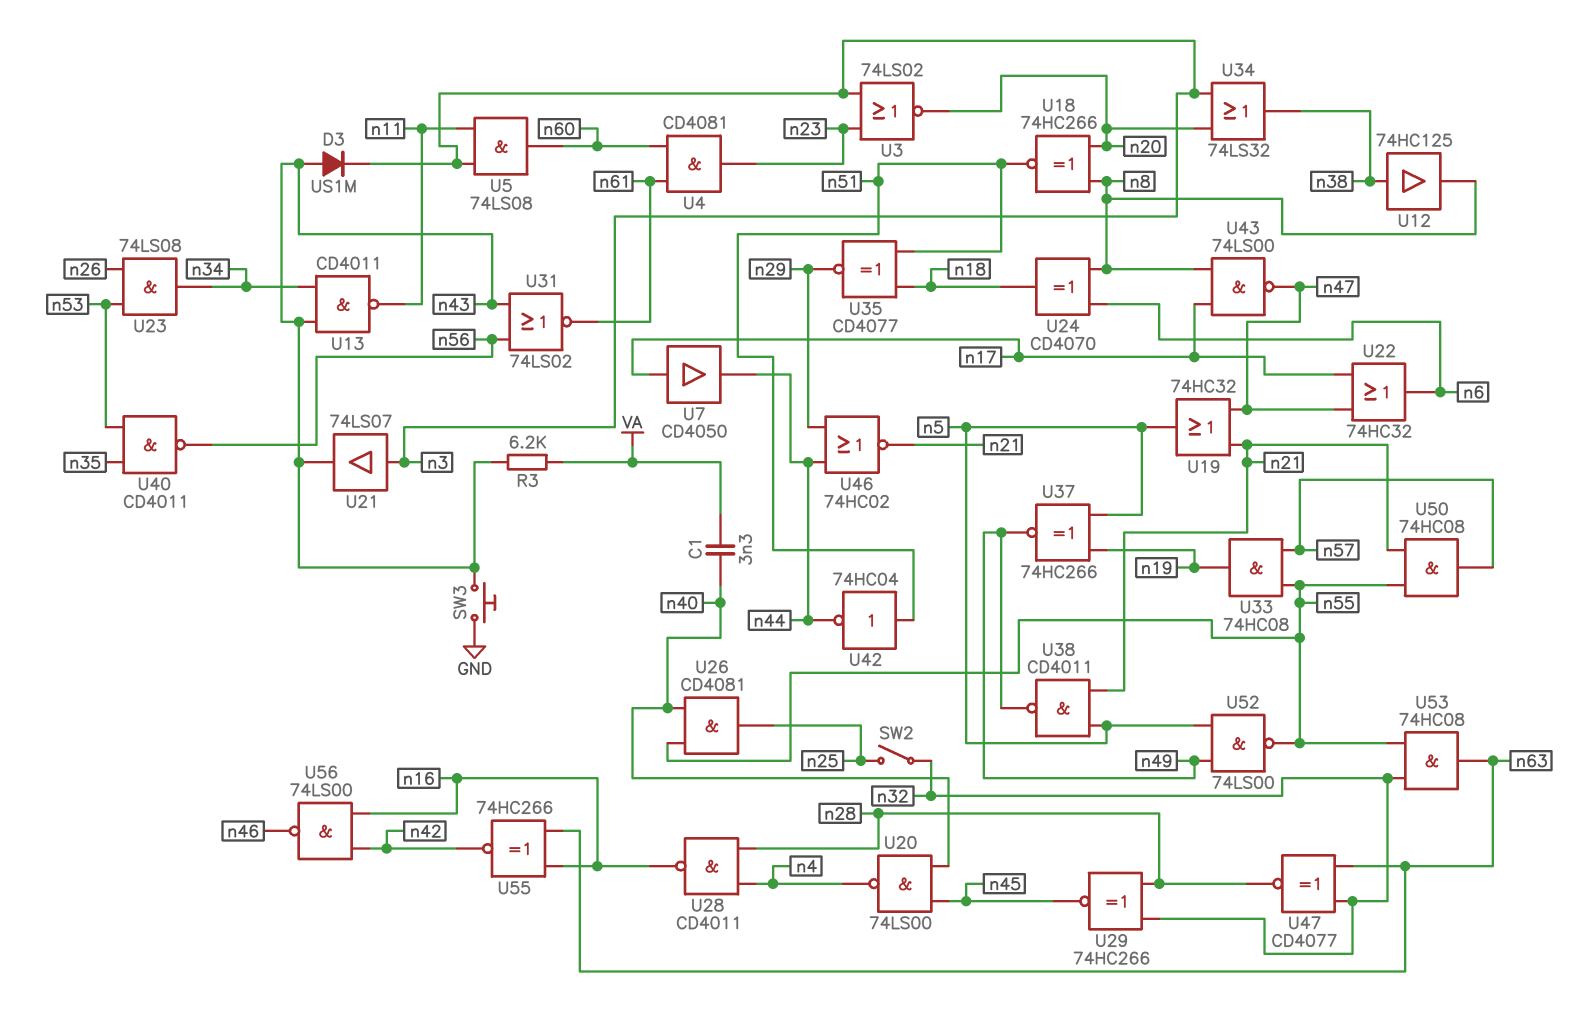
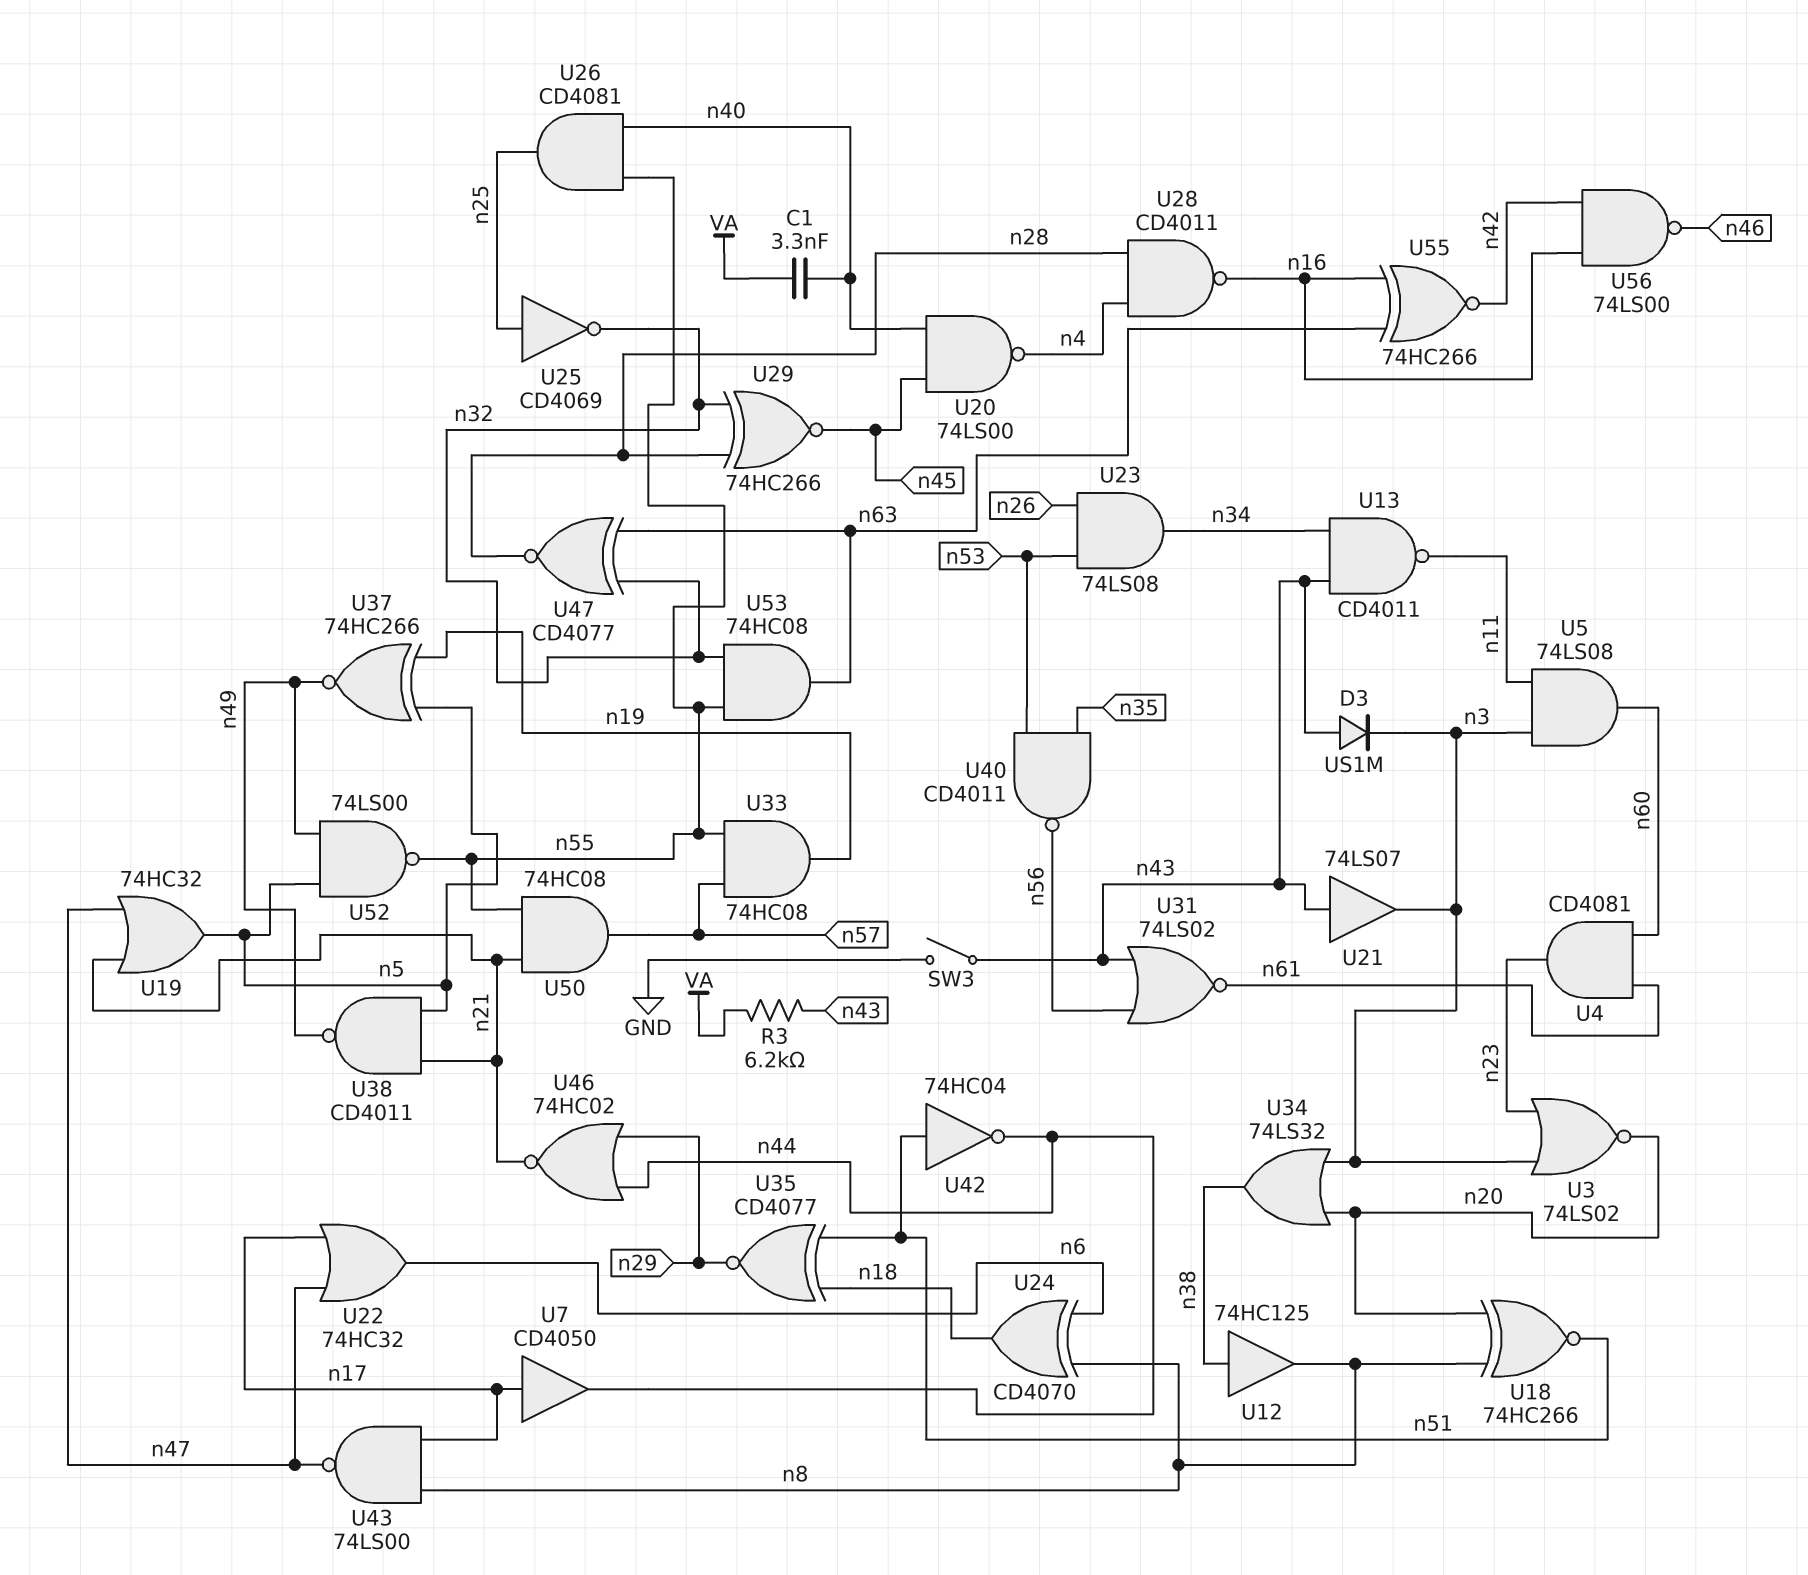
SW2: switch (n25, n32) -> none
SW3: button (GND, n43) -> switch (GND, n43)
U21: buffer 74LS07 (in n3, out n43) -> buffer 74LS07 (in n43, out n3)
U25: none -> NOT CD4069 (in n25, out n32)

